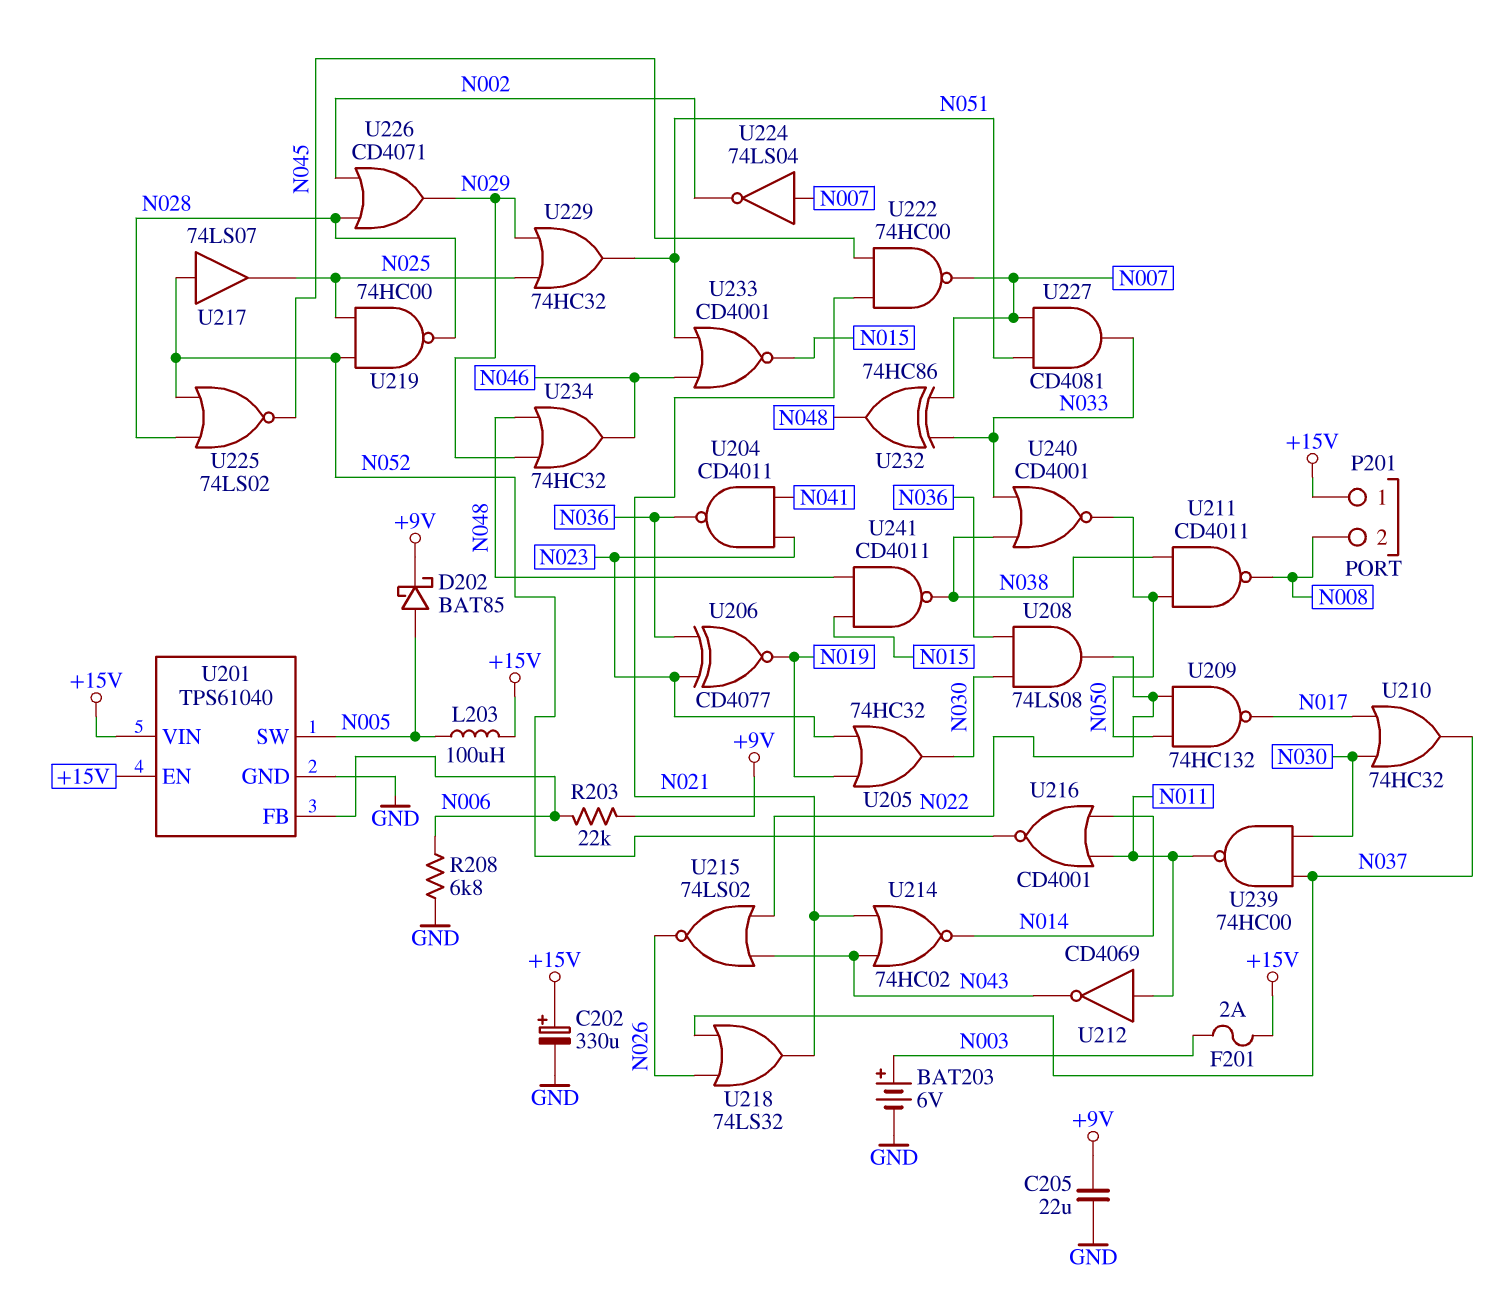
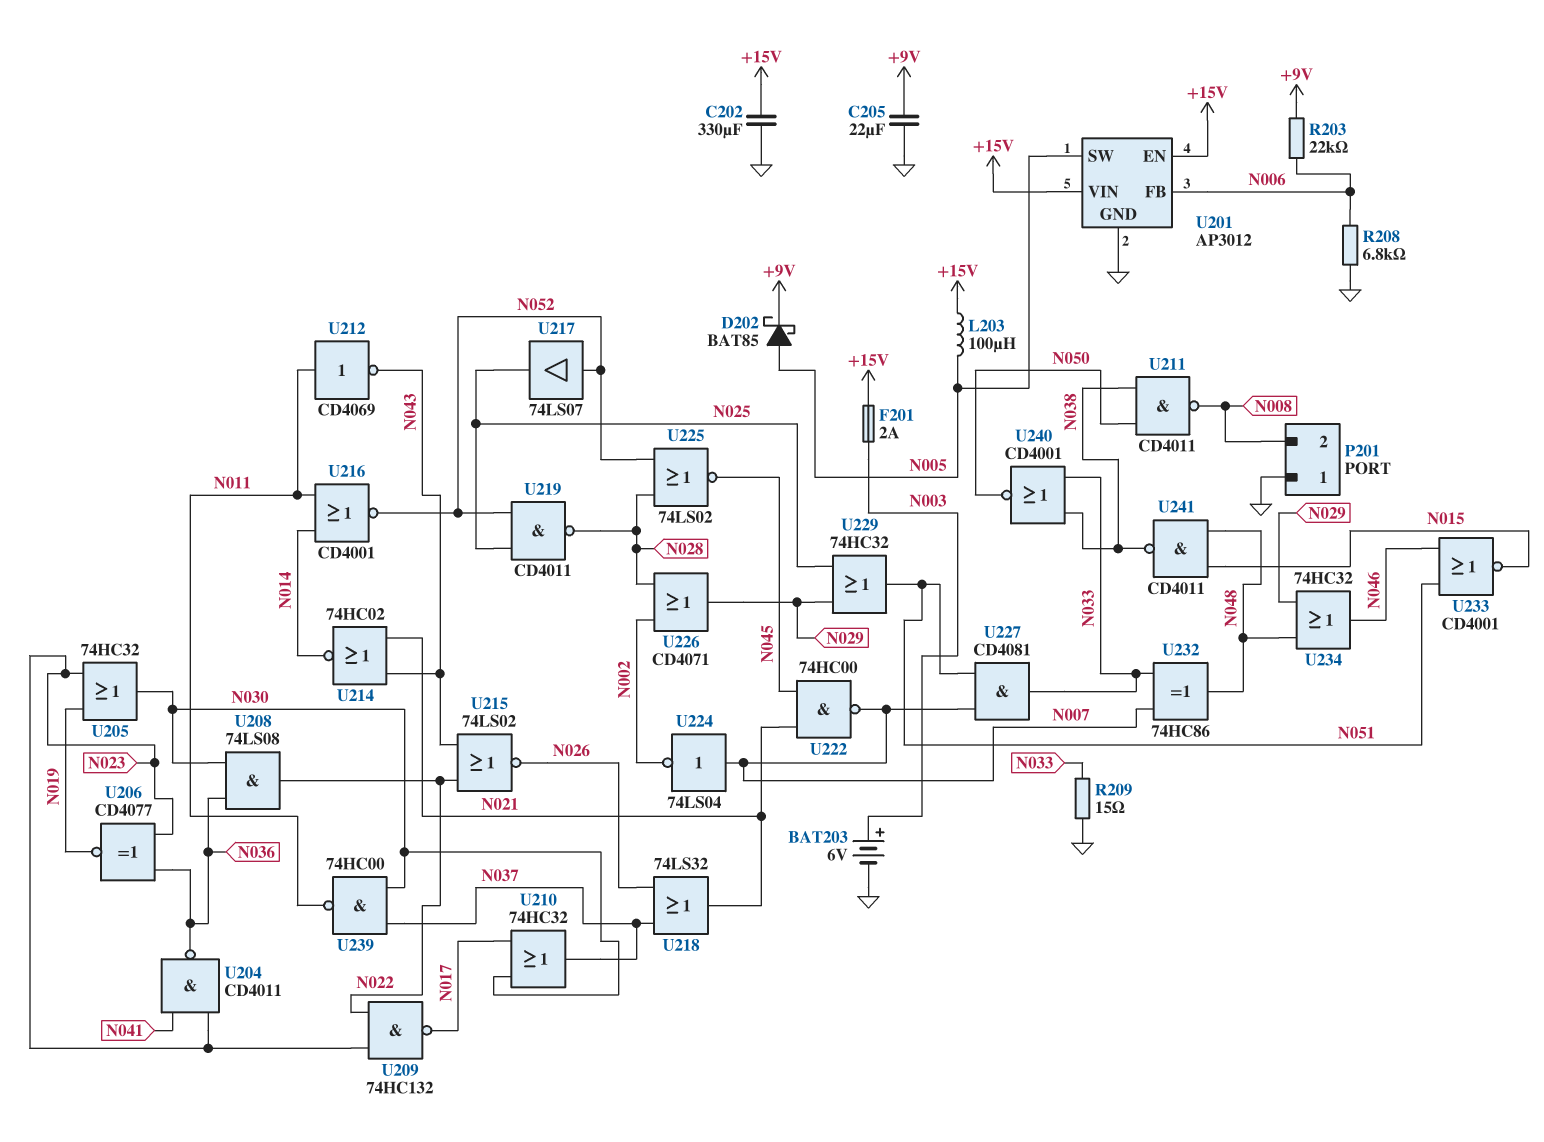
C202: 330uF (plus +15V, minus GND) -> 330uF (+15V, GND)
P201 pin 1: +15V -> GND
R209: none -> 15 (GND, N033)
U201: TPS61040 -> AP3012
U209: NAND 74HC132 (in N022, in N050, out N017) -> NAND 74HC132 (in N022, in N023, out N017)
U219: NAND 74HC00 (in N025, in N052, out N028) -> NAND CD4011 (in N025, in N052, out N028)

